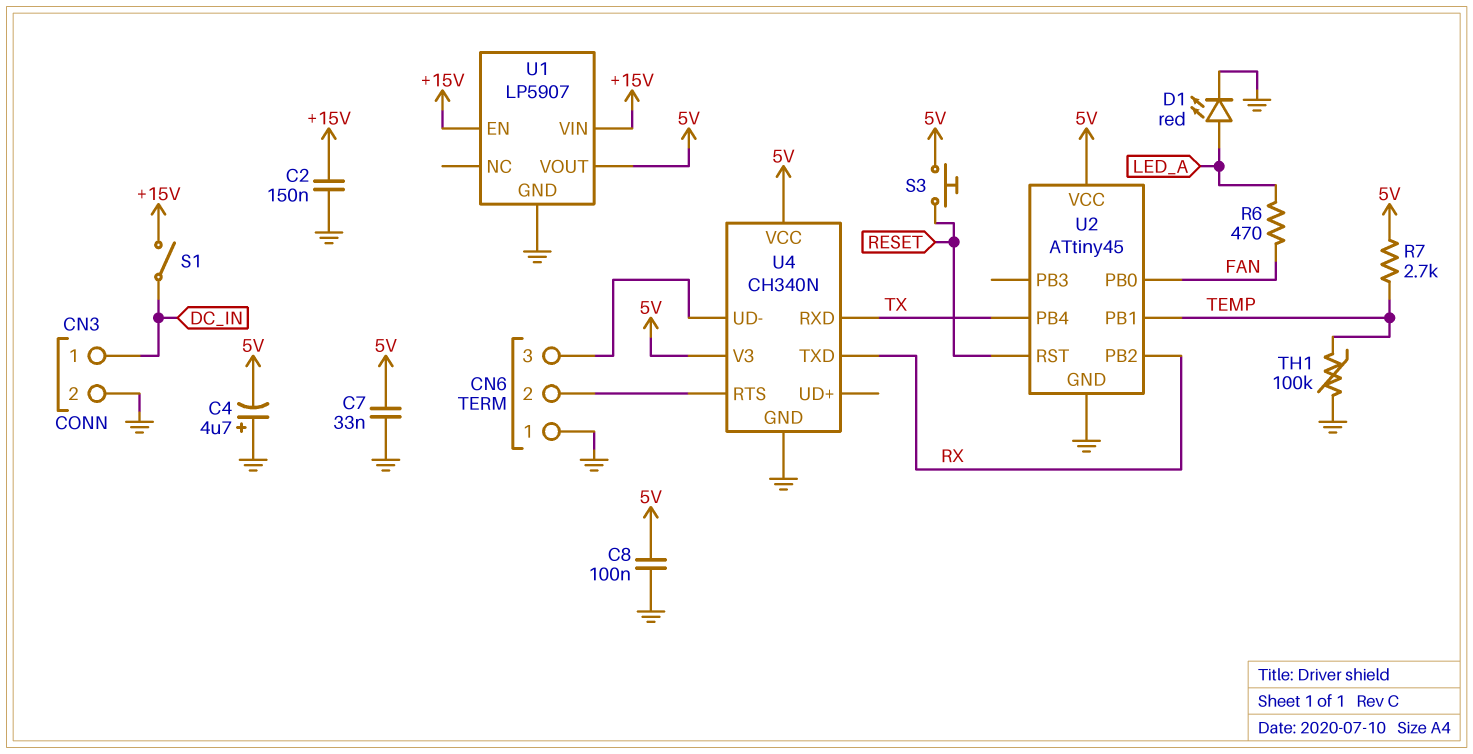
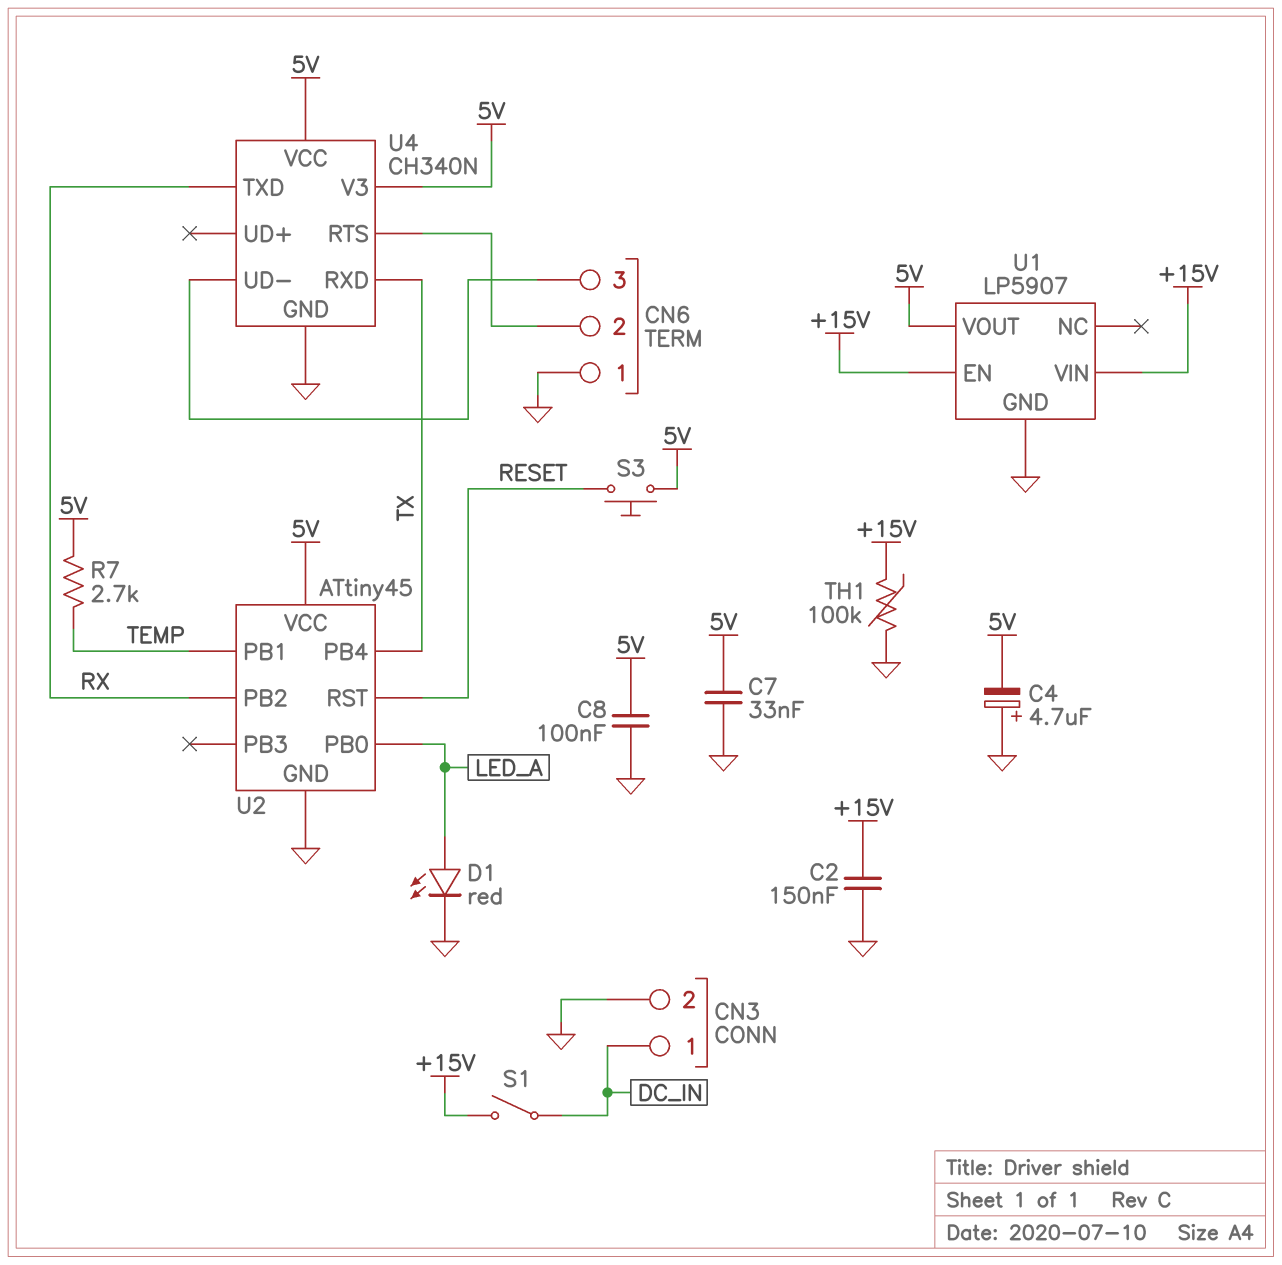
R6: 470 (FAN, LED_A) -> none
TH1: 100k (GND, TEMP) -> 100k (+15V, GND)
U2 pin PB0: FAN -> LED_A

